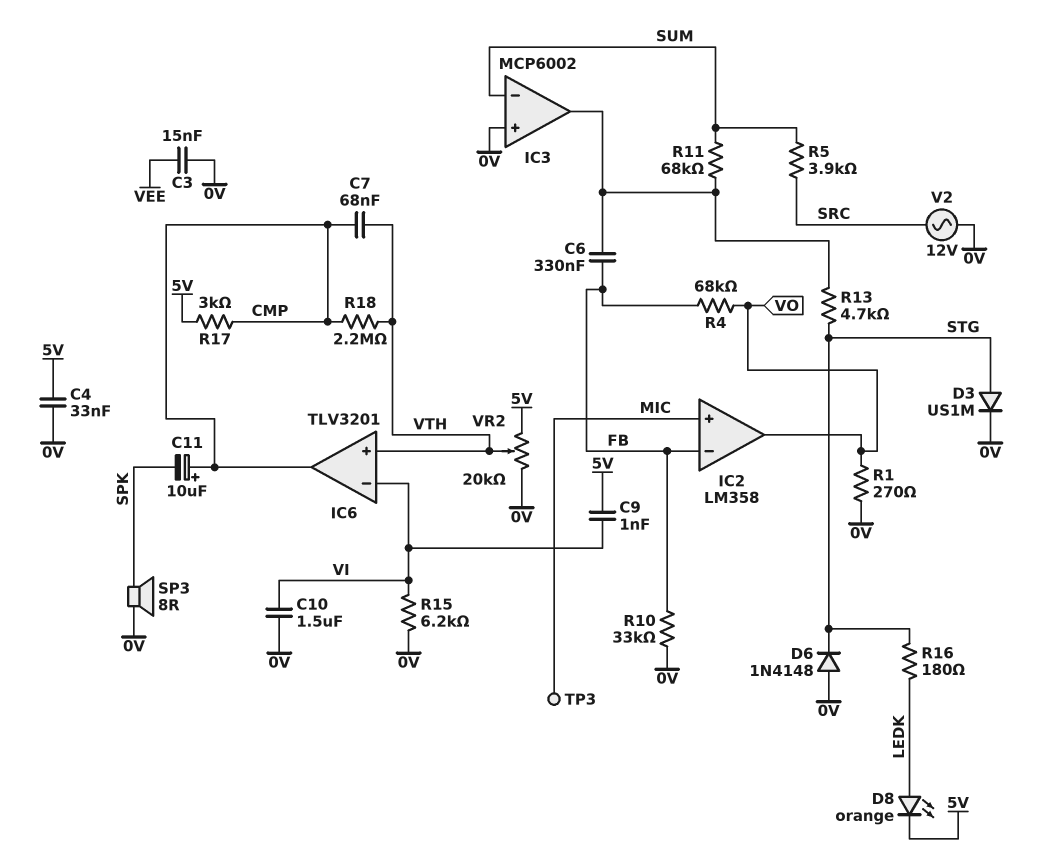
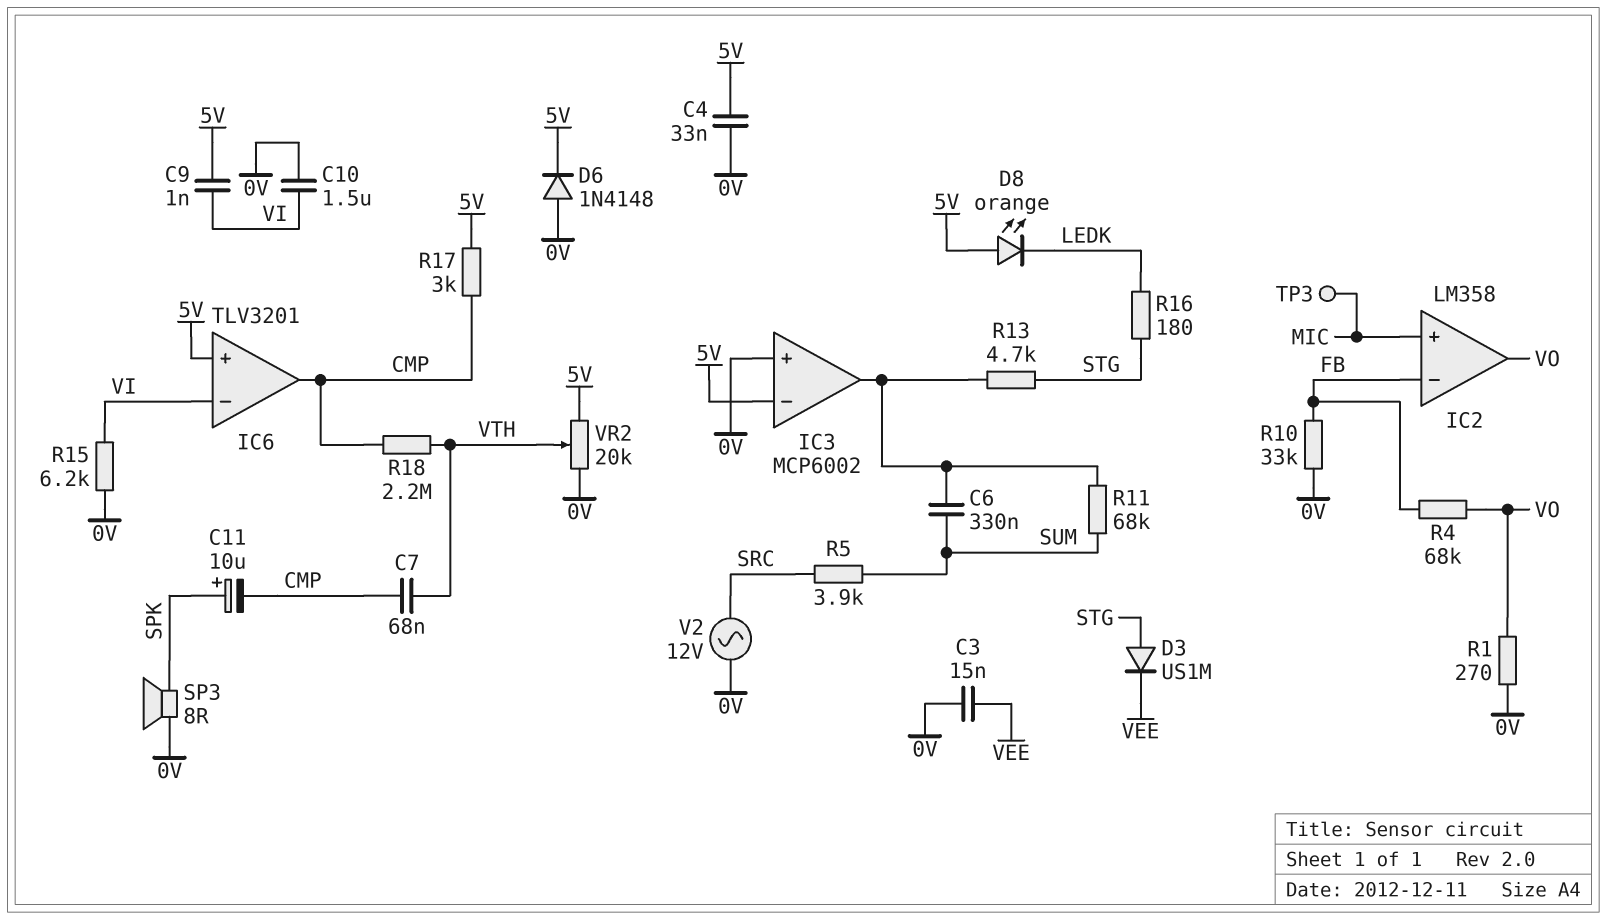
C6: 330nF (FB, IC3/out) -> 330nF (IC3/out, SUM)
C11: 10uF (plus CMP, minus SPK) -> 10uF (plus SPK, minus CMP)
D3: diode US1M (A STG, K 0V) -> diode US1M (A STG, K VEE)
D6: diode 1N4148 (A 0V, K STG) -> diode 1N4148 (A 0V, K 5V)
D8: LED orange (A LEDK, K 5V) -> LED orange (A 5V, K LEDK)
IC3 pin in-: SUM -> 5V
IC6 pin in+: VTH -> 5V

